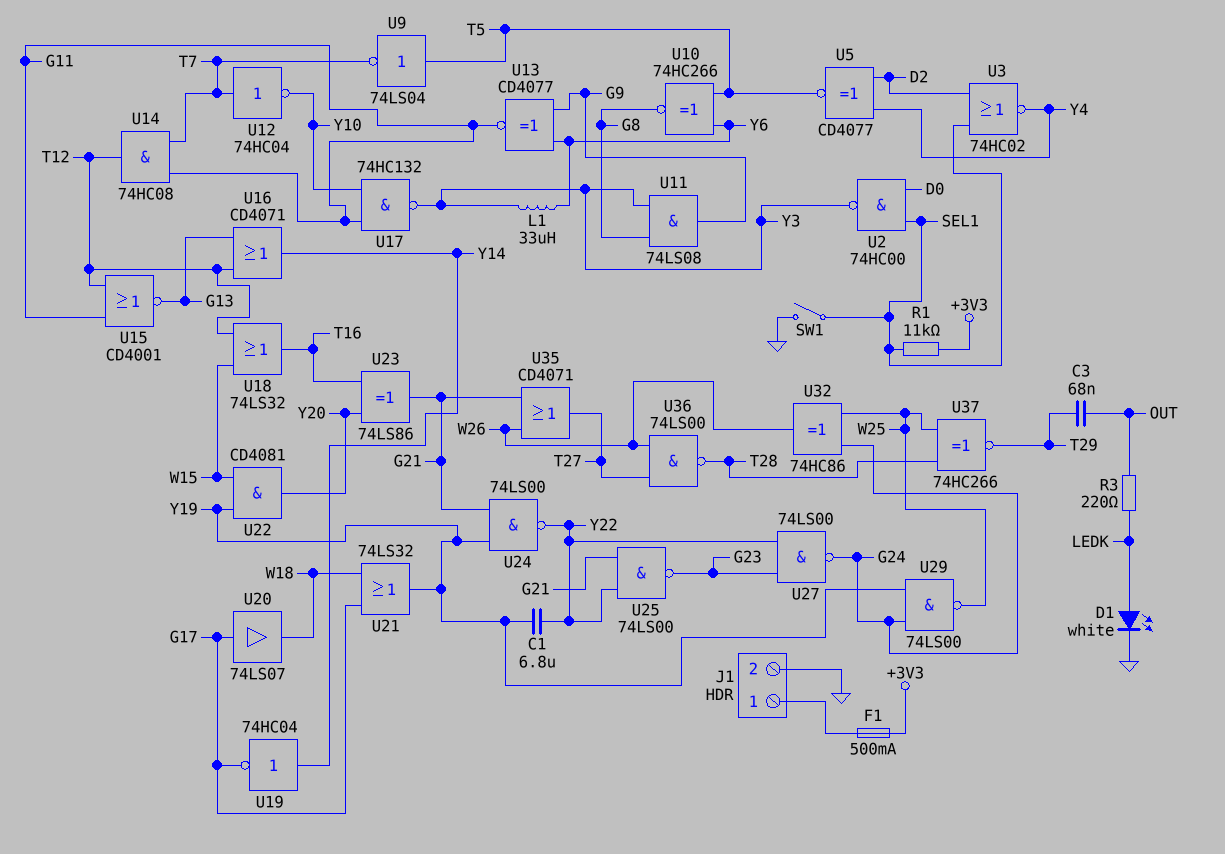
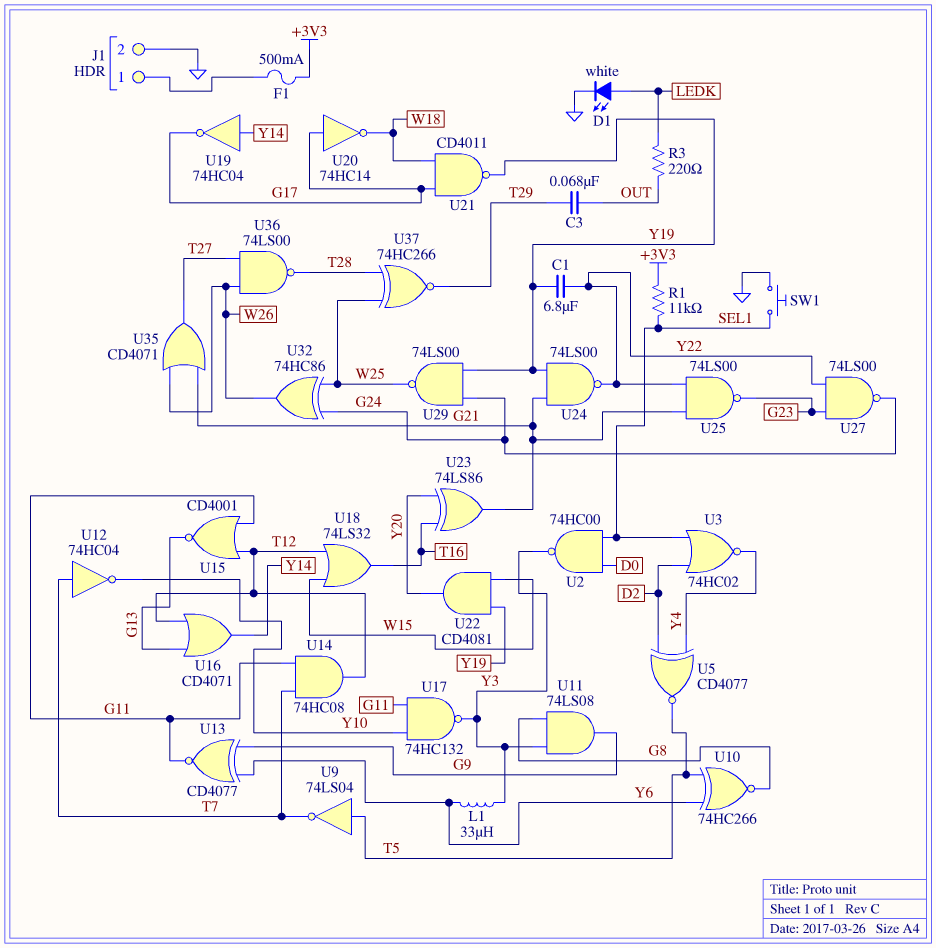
SW1: switch (GND, SEL1) -> button (GND, SEL1)
U20: buffer 74LS07 (in G17, out W18) -> NOT 74HC14 (in G17, out W18)
U21: OR 74LS32 (in G17, in W18, out Y19) -> NAND CD4011 (in G17, in W18, out Y19)

